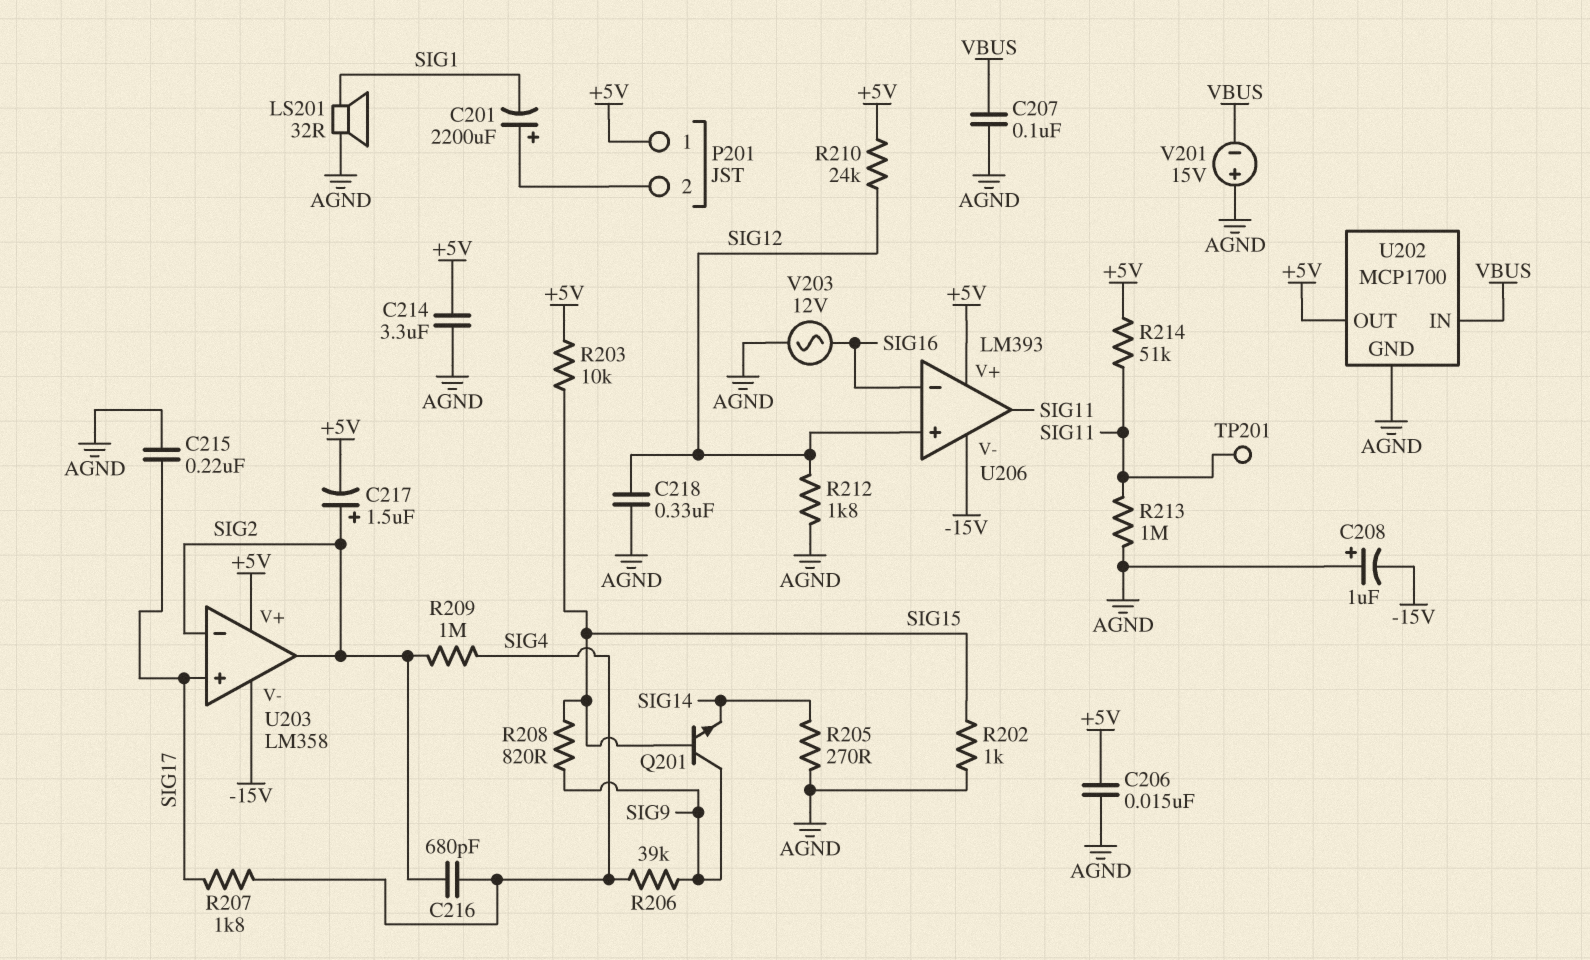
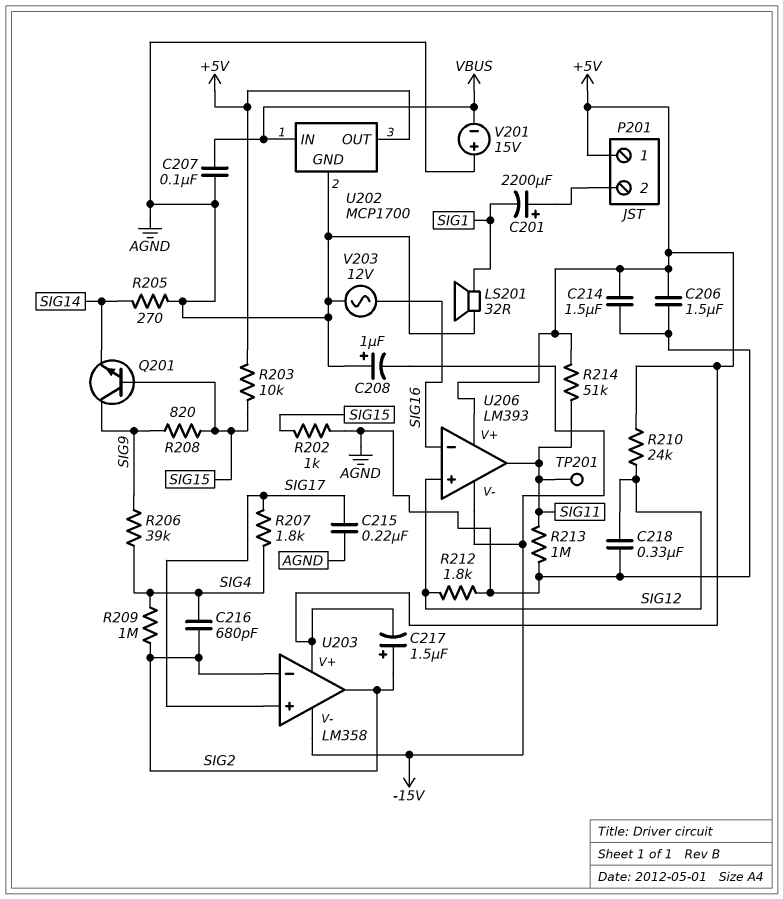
C206: 15nF (+5V, AGND) -> 1.5uF (+5V, AGND)
C214: 3.3uF (+5V, AGND) -> 1.5uF (+5V, AGND)

